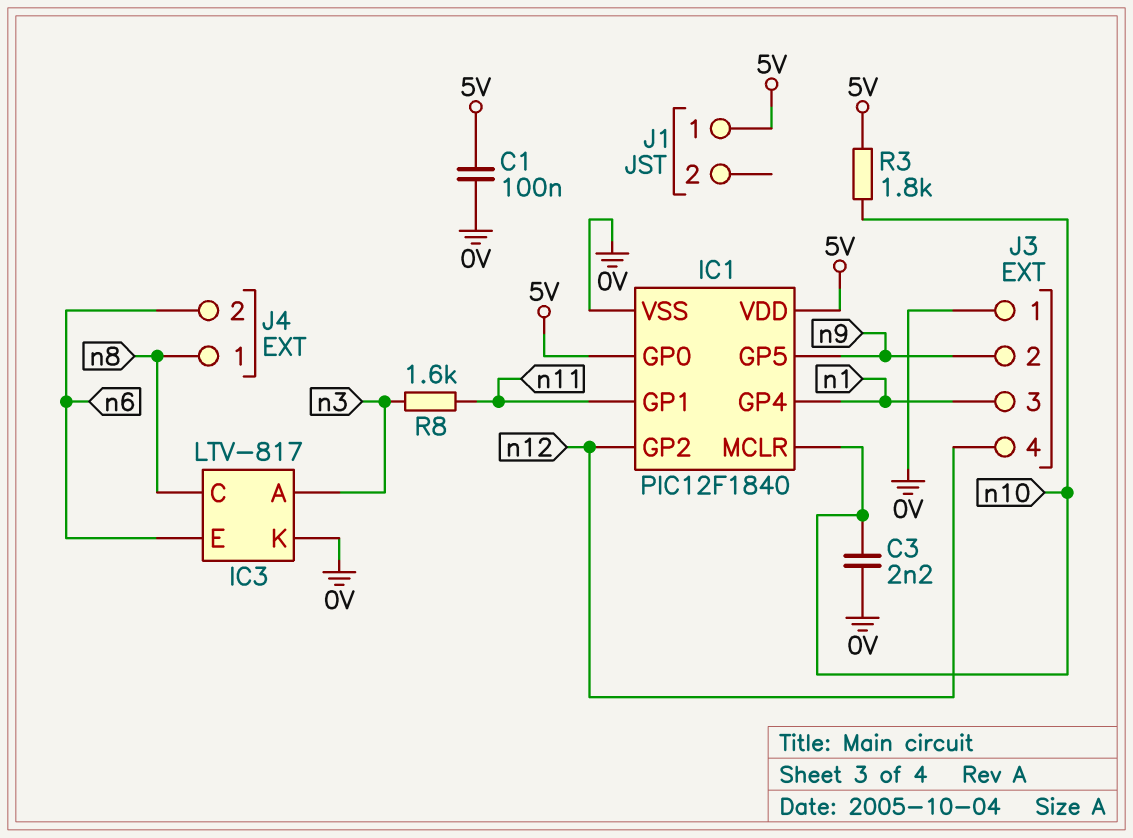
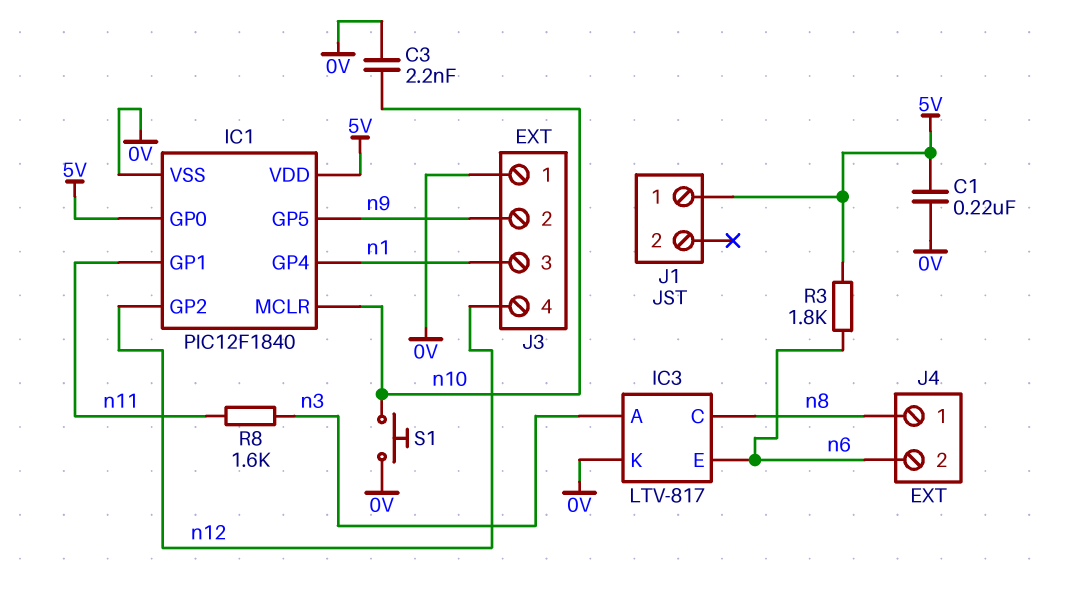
C1: 100nF (0V, 5V) -> 220nF (0V, 5V)
R3: 1.8k (5V, n10) -> 1.8k (5V, n6)
S1: none -> button (0V, n10)

